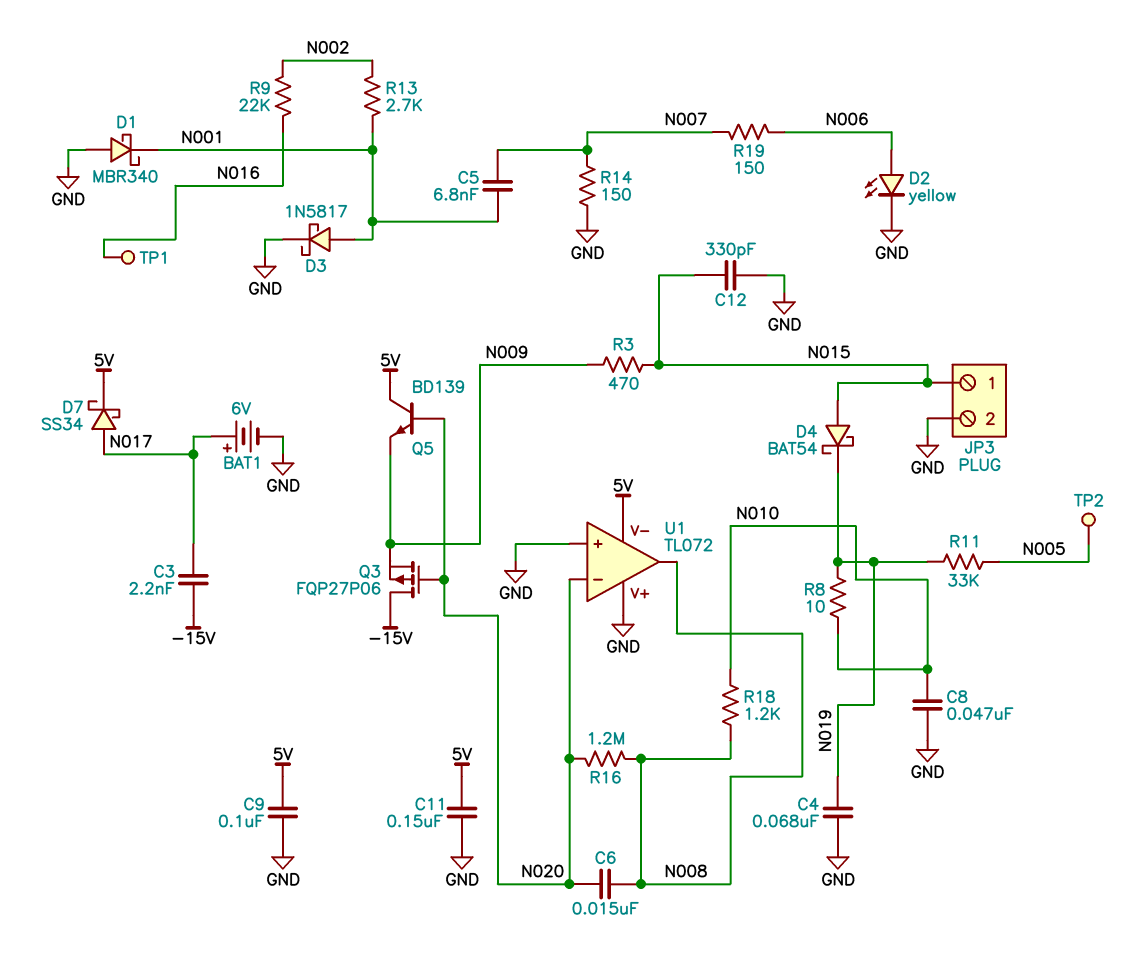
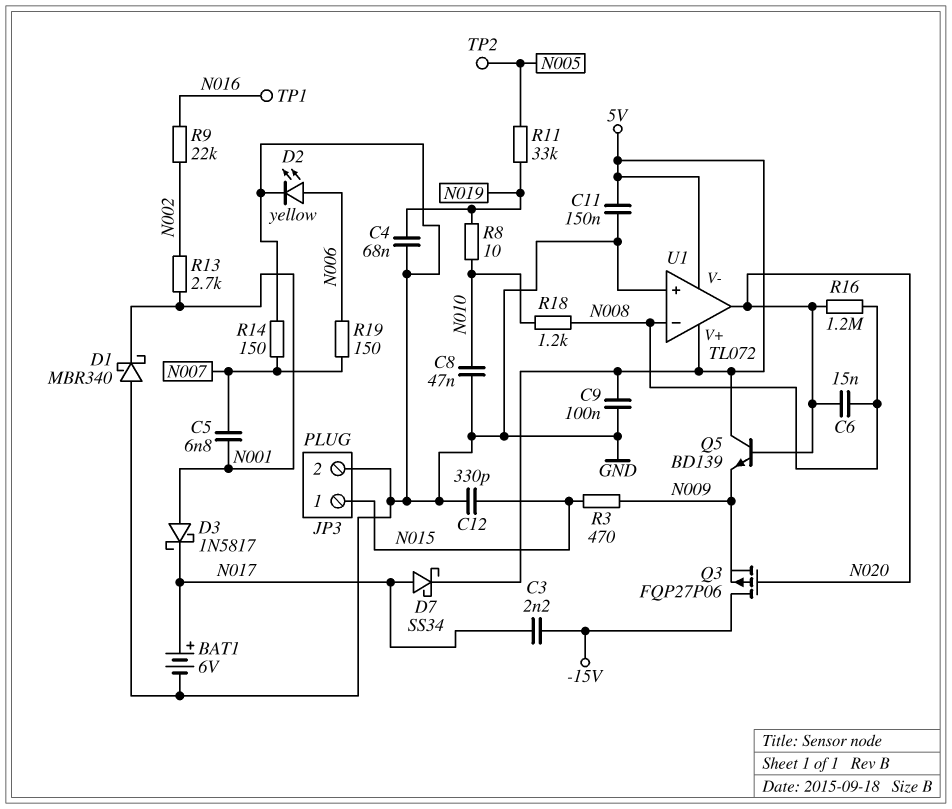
D3: schottky 1N5817 (A N001, K GND) -> schottky 1N5817 (A N001, K N017)
D4: schottky BAT54 (A N015, K N019) -> none
U1 pin V+: GND -> 5V
U1 pin in-: N020 -> N008
U1 pin out: N008 -> N020

